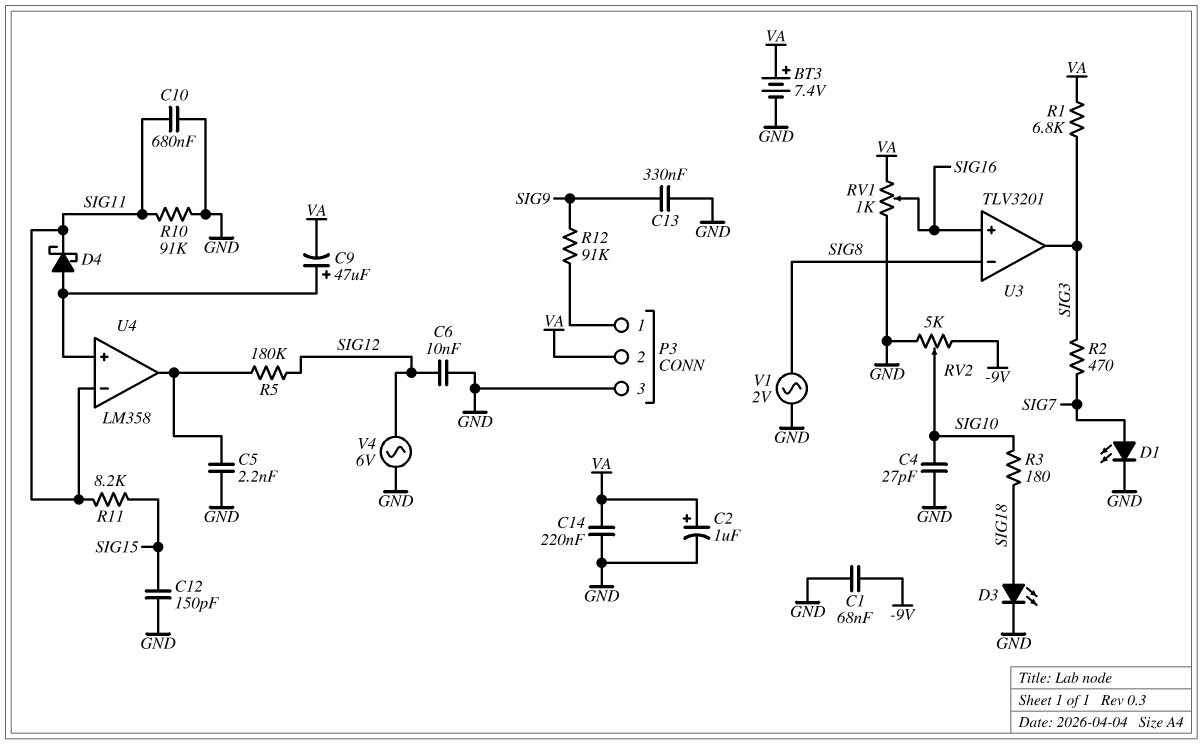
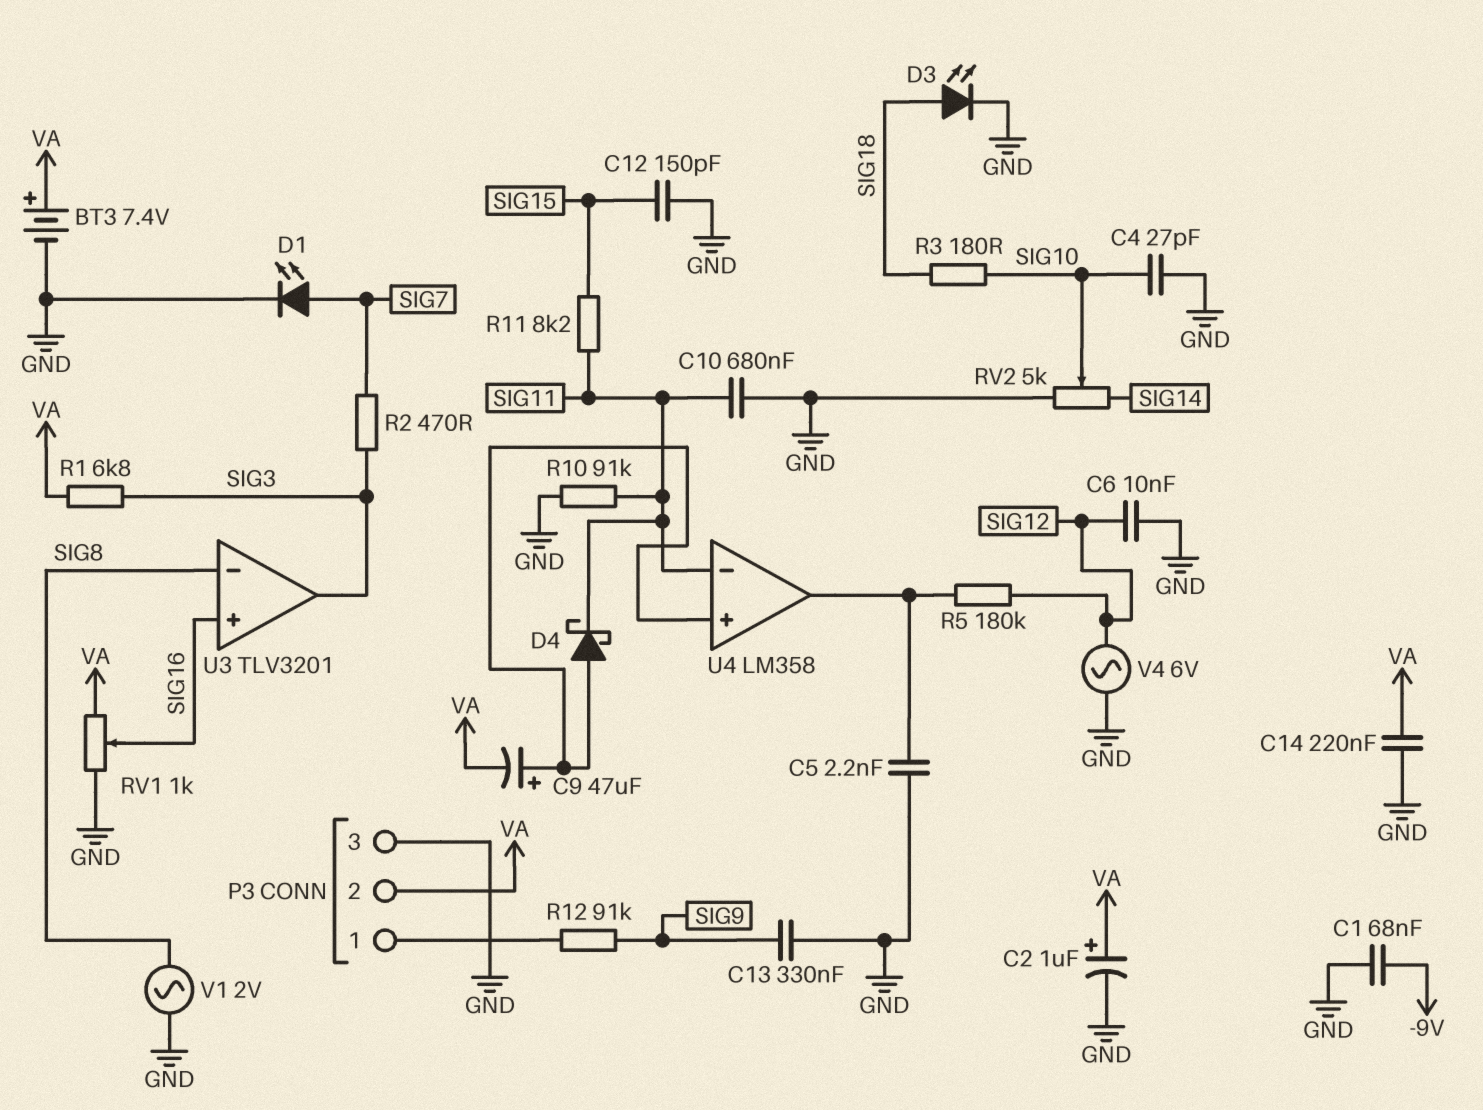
RV2: 5k (-9V, GND, wiper SIG10) -> 5k (GND, SIG14, wiper SIG10)

